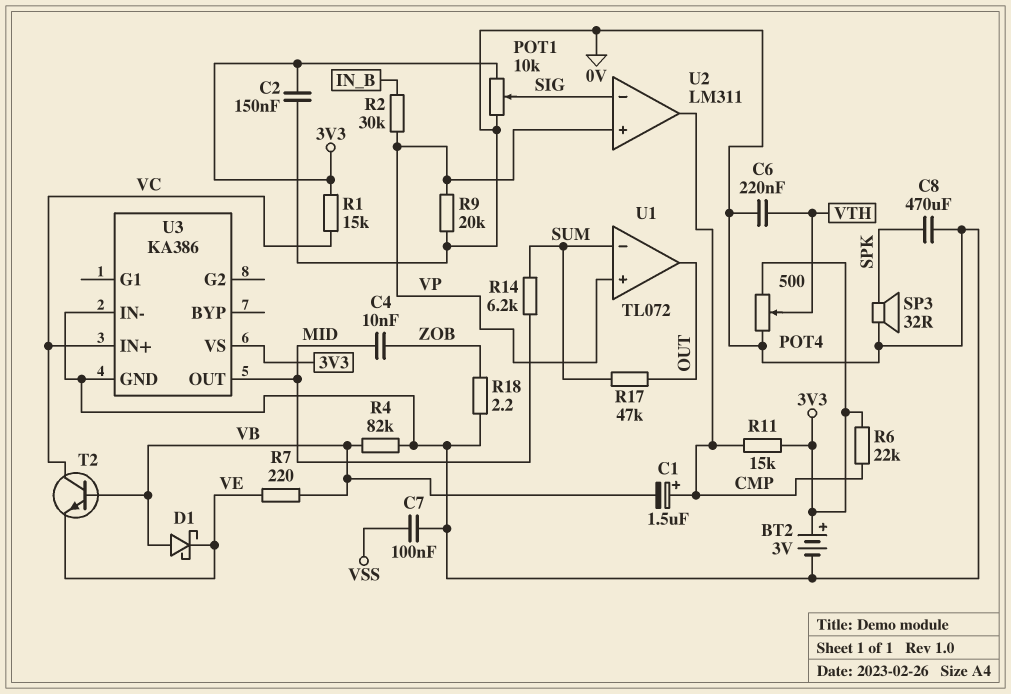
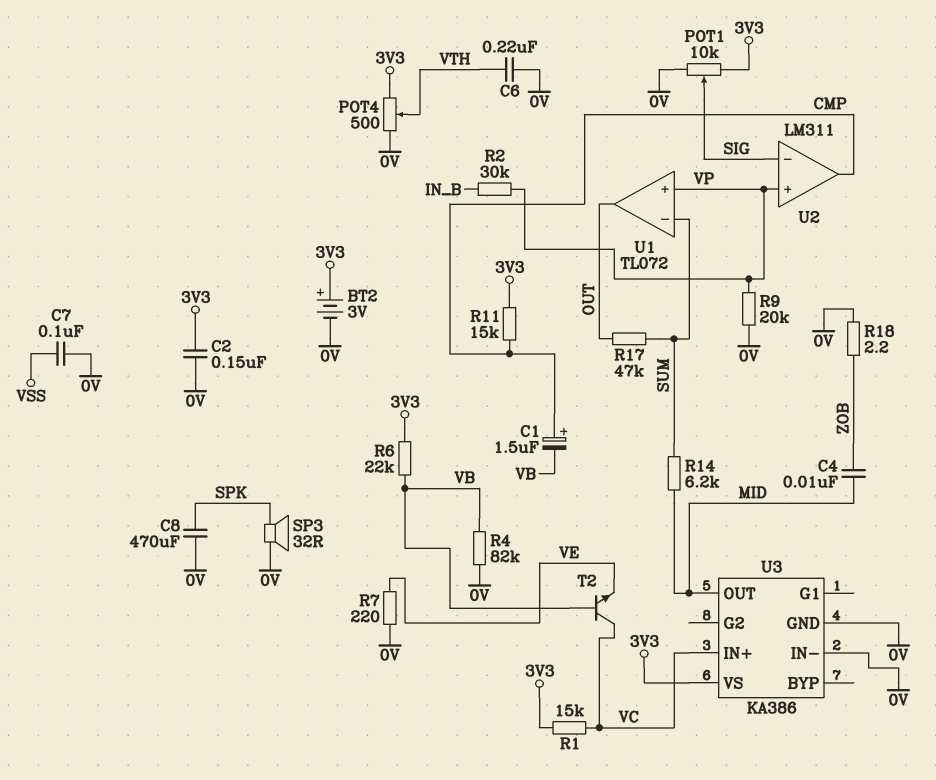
D1: schottky (A VB, K VE) -> none
R6: 22k (3V3, CMP) -> 22k (3V3, VB)
R7: 220 (VB, VE) -> 220 (0V, VE)

